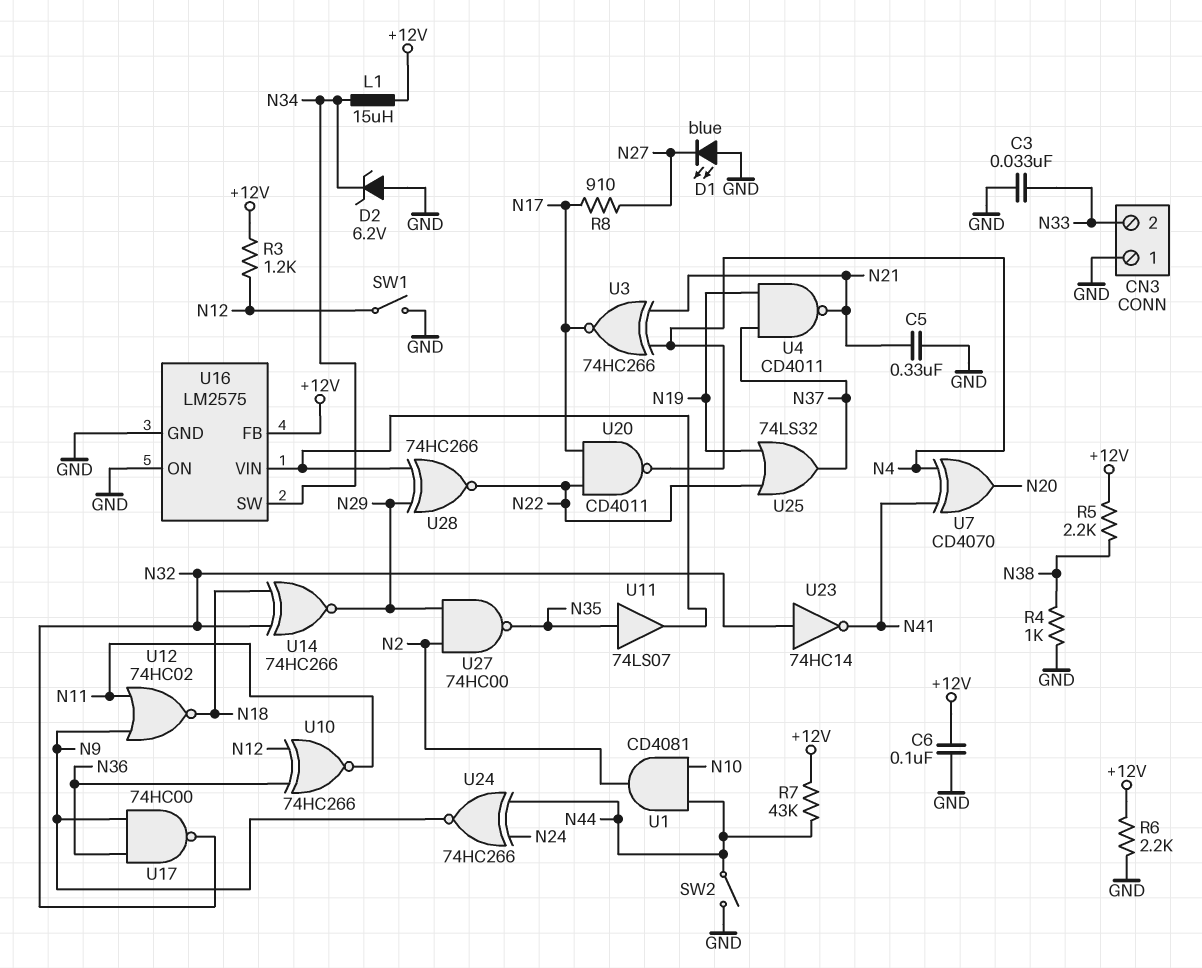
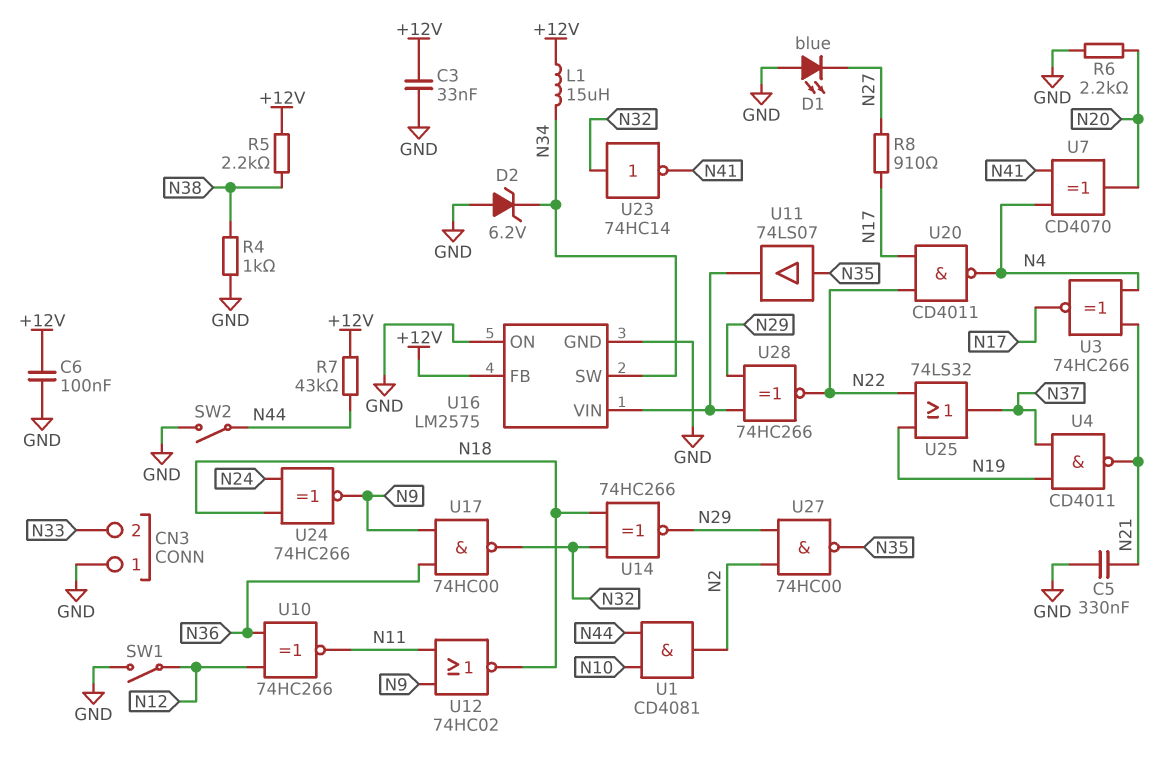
C3: 33nF (GND, N33) -> 33nF (+12V, GND)
R3: 1.2k (+12V, N12) -> none
R6: 2.2k (+12V, GND) -> 2.2k (GND, N20)
U24: XNOR 74HC266 (in N24, in N44, out N9) -> XNOR 74HC266 (in N18, in N24, out N9)

